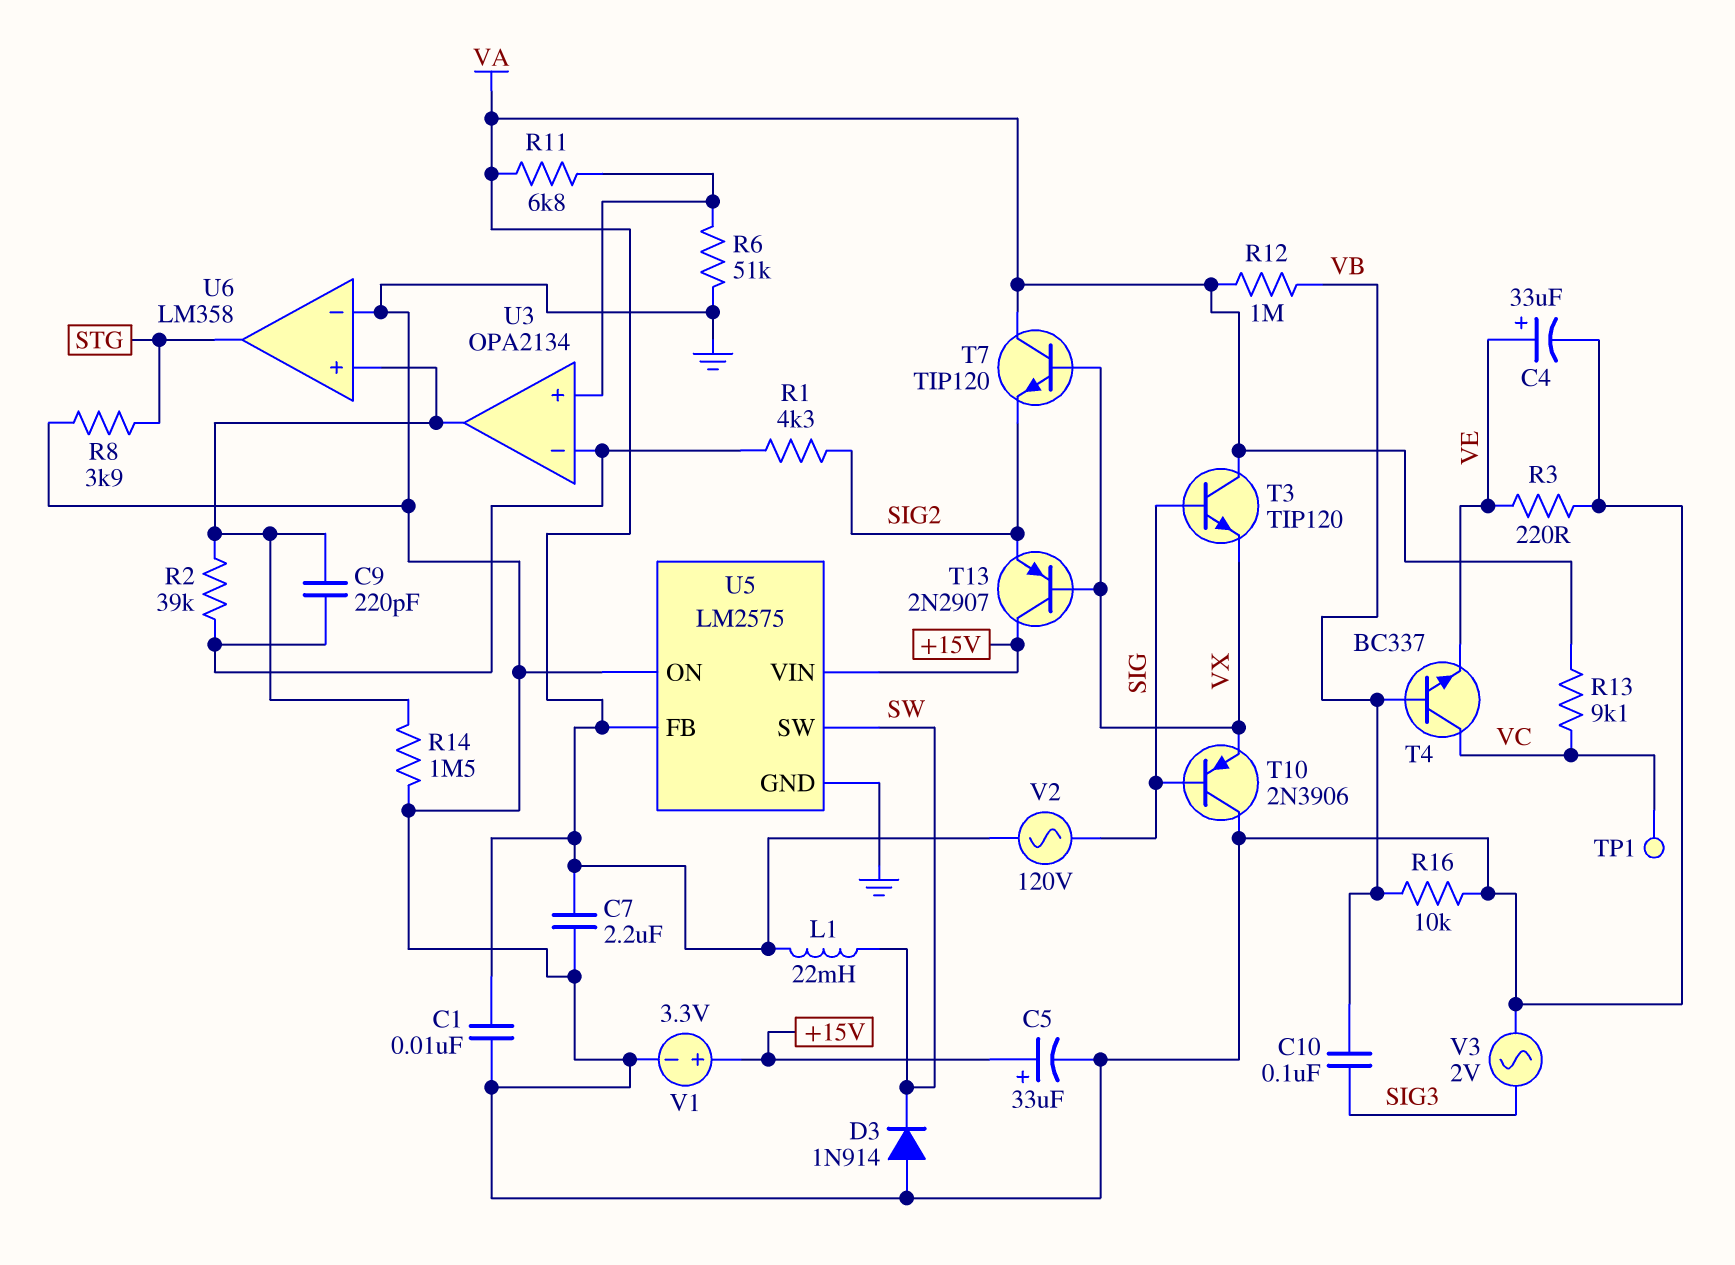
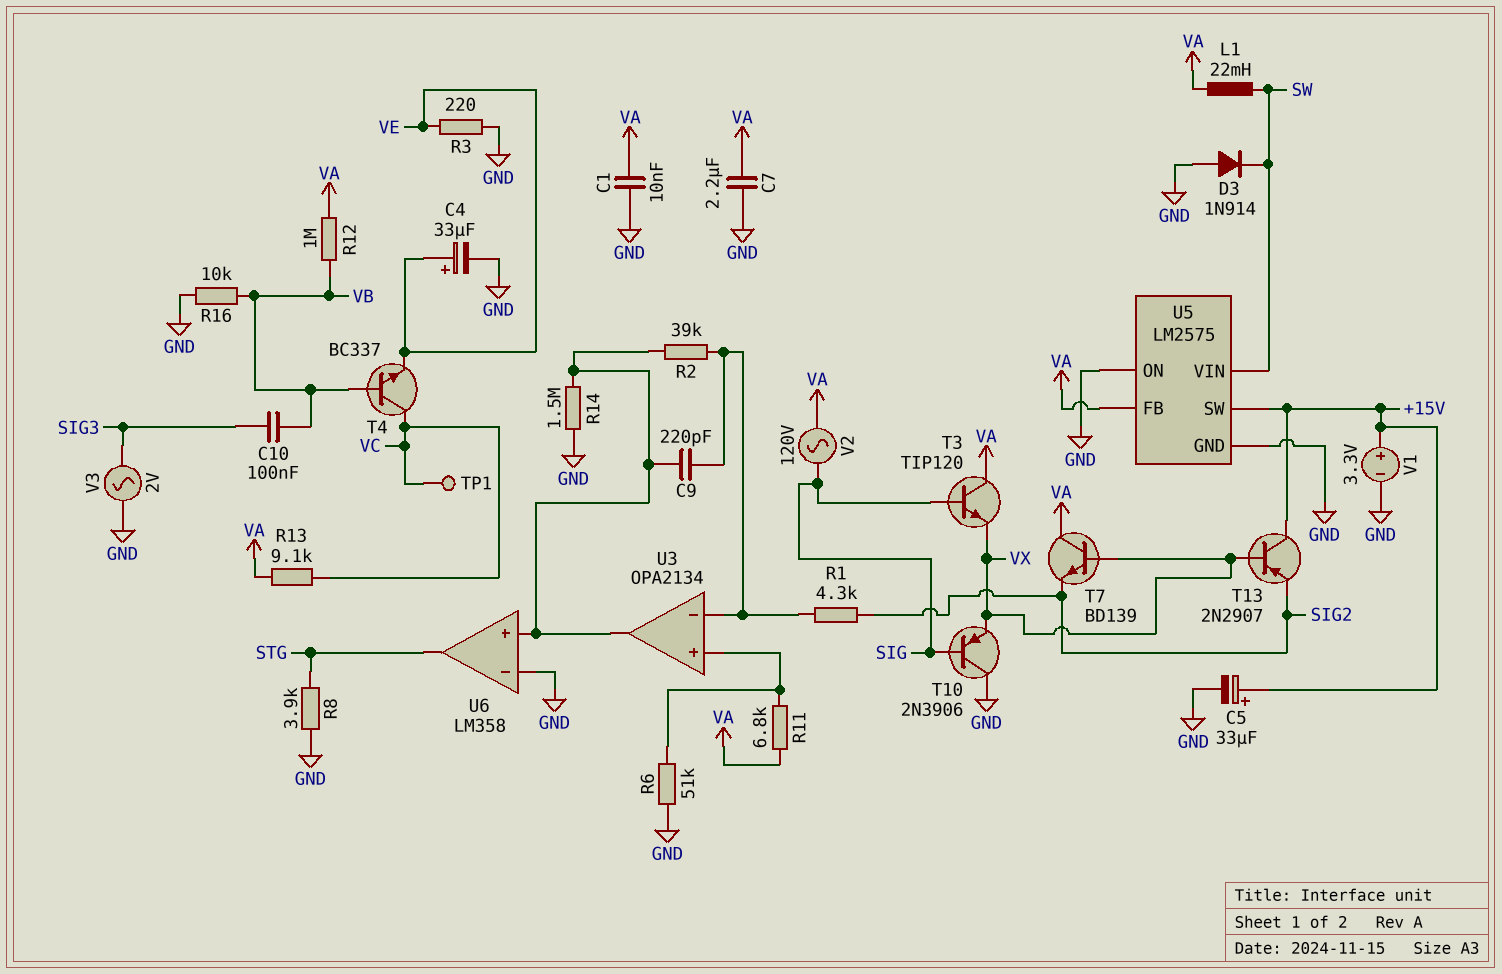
T7: NPN TIP120 (B VX, C VA, E SIG2) -> NPN BD139 (B VX, C VA, E SIG2)
U5 pin SW: SW -> +15V
U5 pin VIN: +15V -> SW

